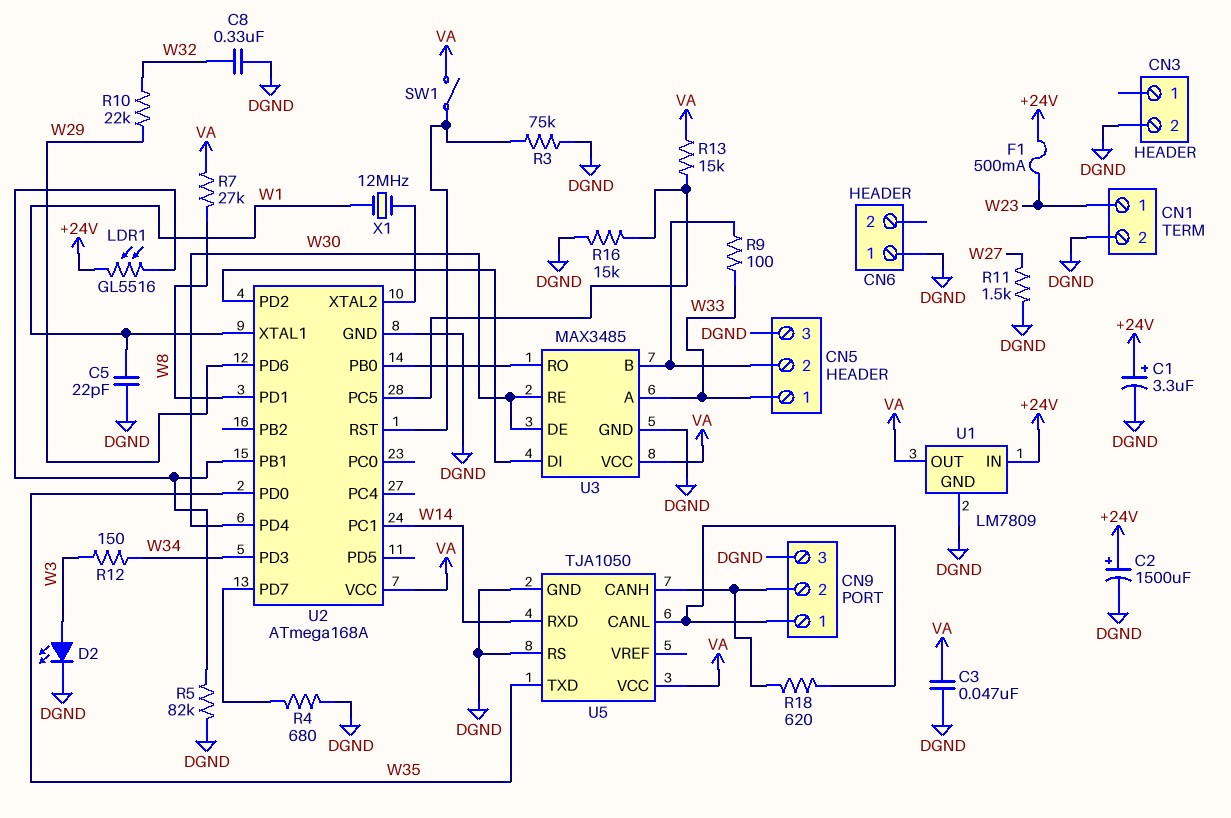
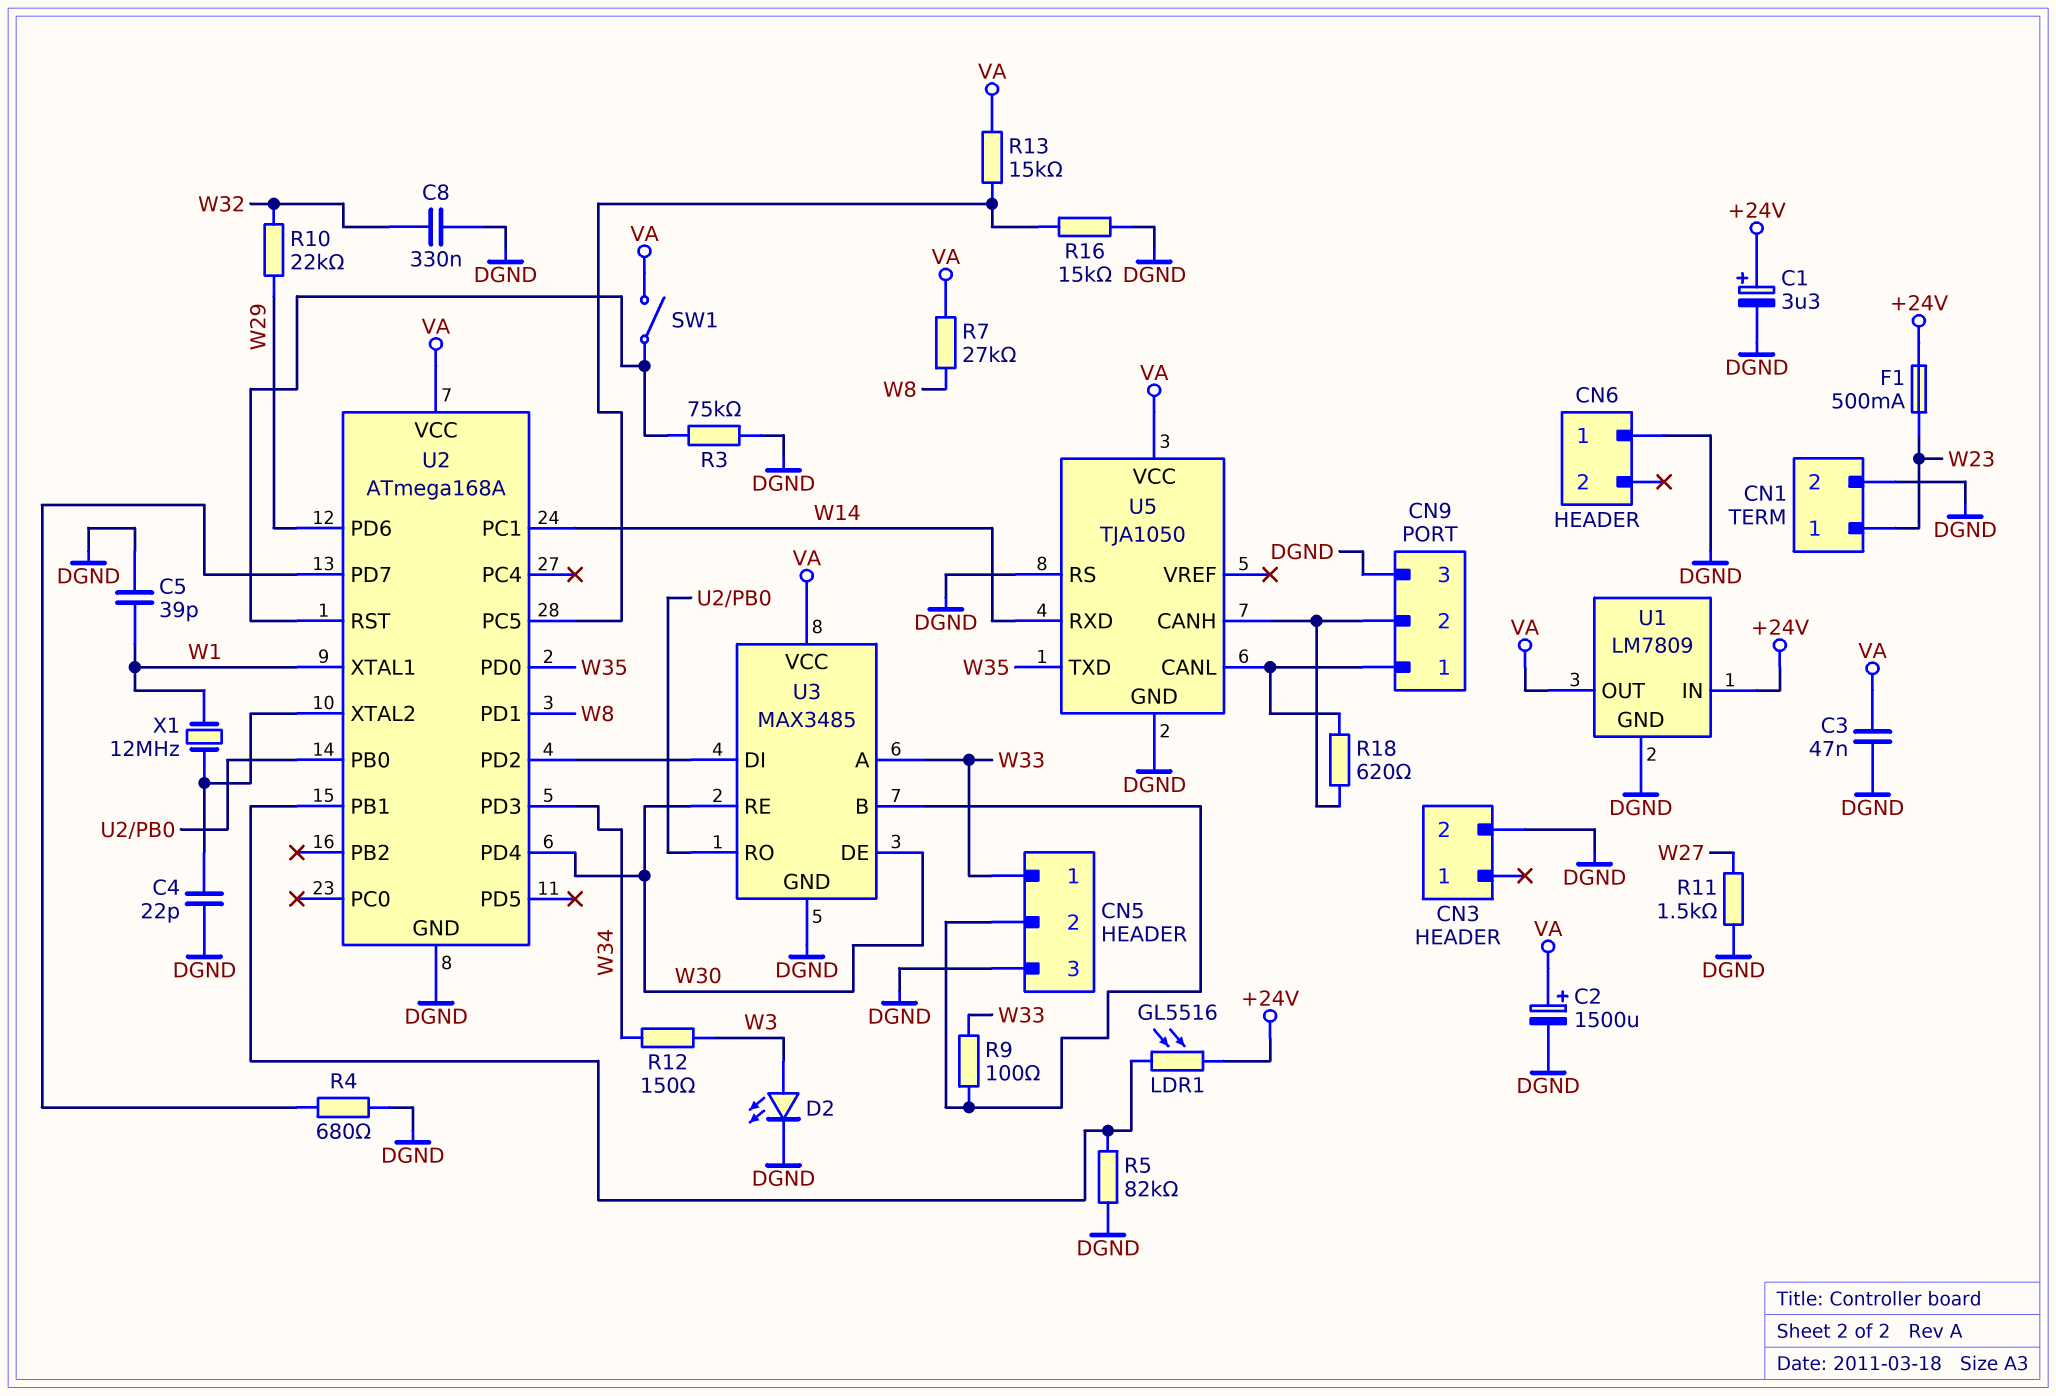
C2: 1500uF (plus +24V, minus DGND) -> 1500uF (plus VA, minus DGND)
C4: none -> 22pF (DGND, U2/XTAL2)
C5: 22pF (DGND, W1) -> 39pF (DGND, W1)

